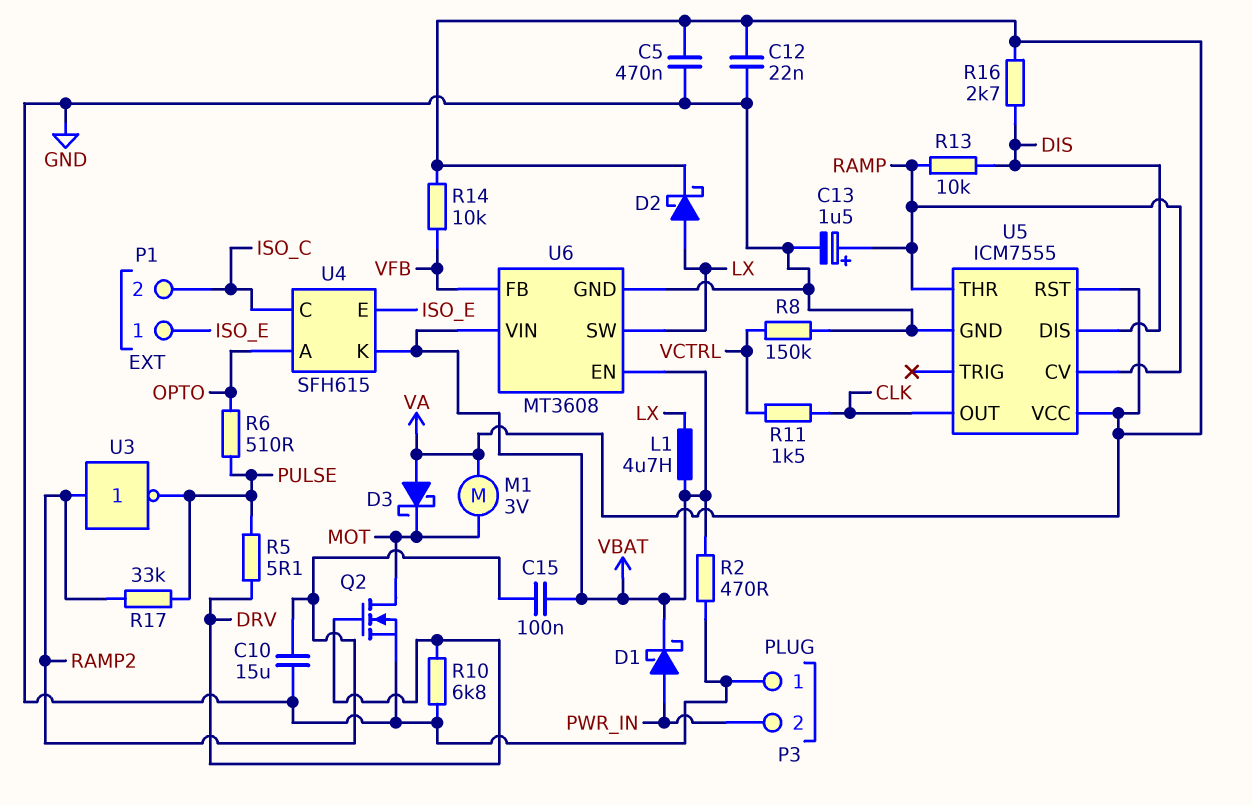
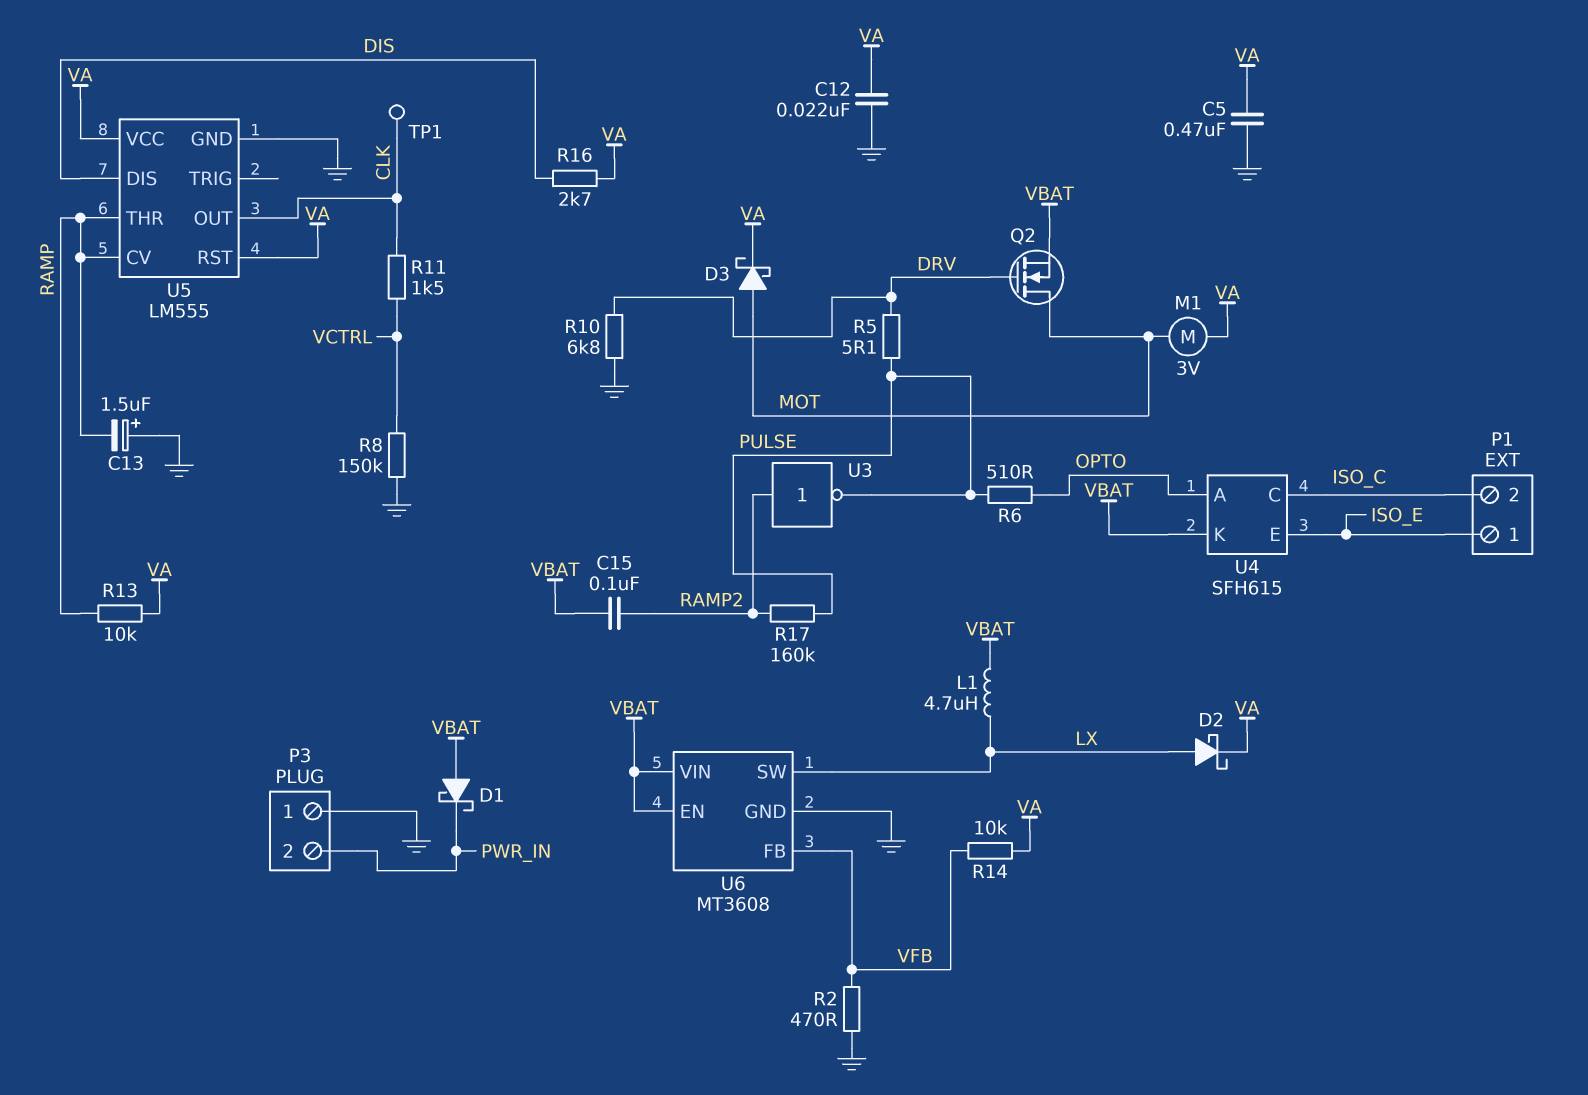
C10: 15uF (GND, RAMP2) -> none
C13: 1.5uF (plus RAMP, minus GND) -> 1.5uF (plus GND, minus RAMP)
D1: schottky (A PWR_IN, K VBAT) -> schottky (A VBAT, K PWR_IN)
D3: schottky (A VA, K MOT) -> schottky (A MOT, K VA)
Q2: NMOS (G DRV, D MOT, S GND) -> NMOS (G DRV, D MOT, S VBAT)
R2: 470 (GND, VBAT) -> 470 (GND, VFB)
R13: 10k (DIS, RAMP) -> 10k (RAMP, VA)
R17: 33k (PULSE, RAMP2) -> 160k (PULSE, RAMP2)
TP1: none -> test point (CLK)
U5: ICM7555 -> LM555

